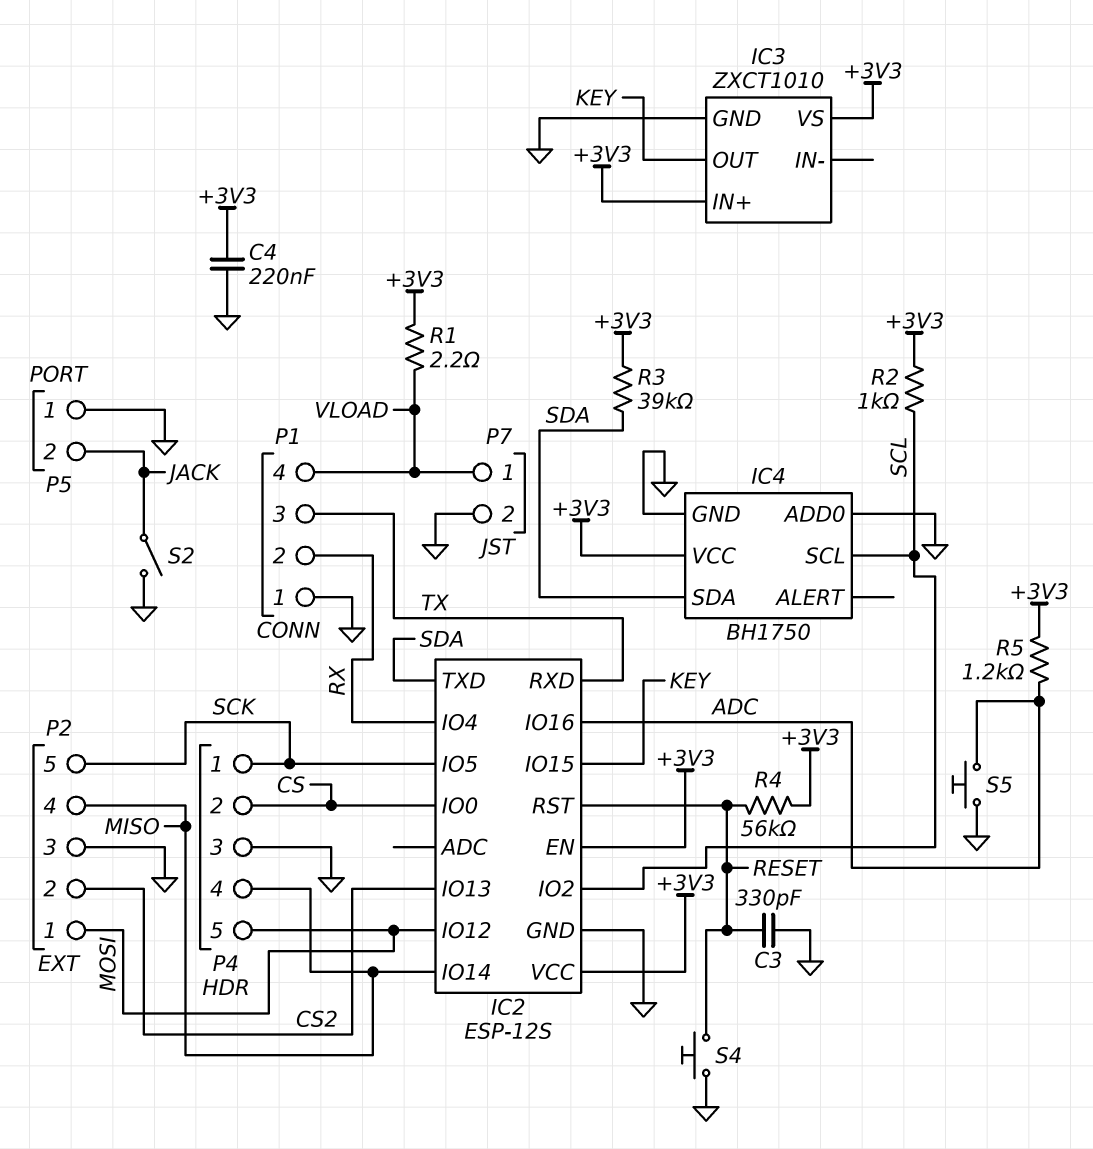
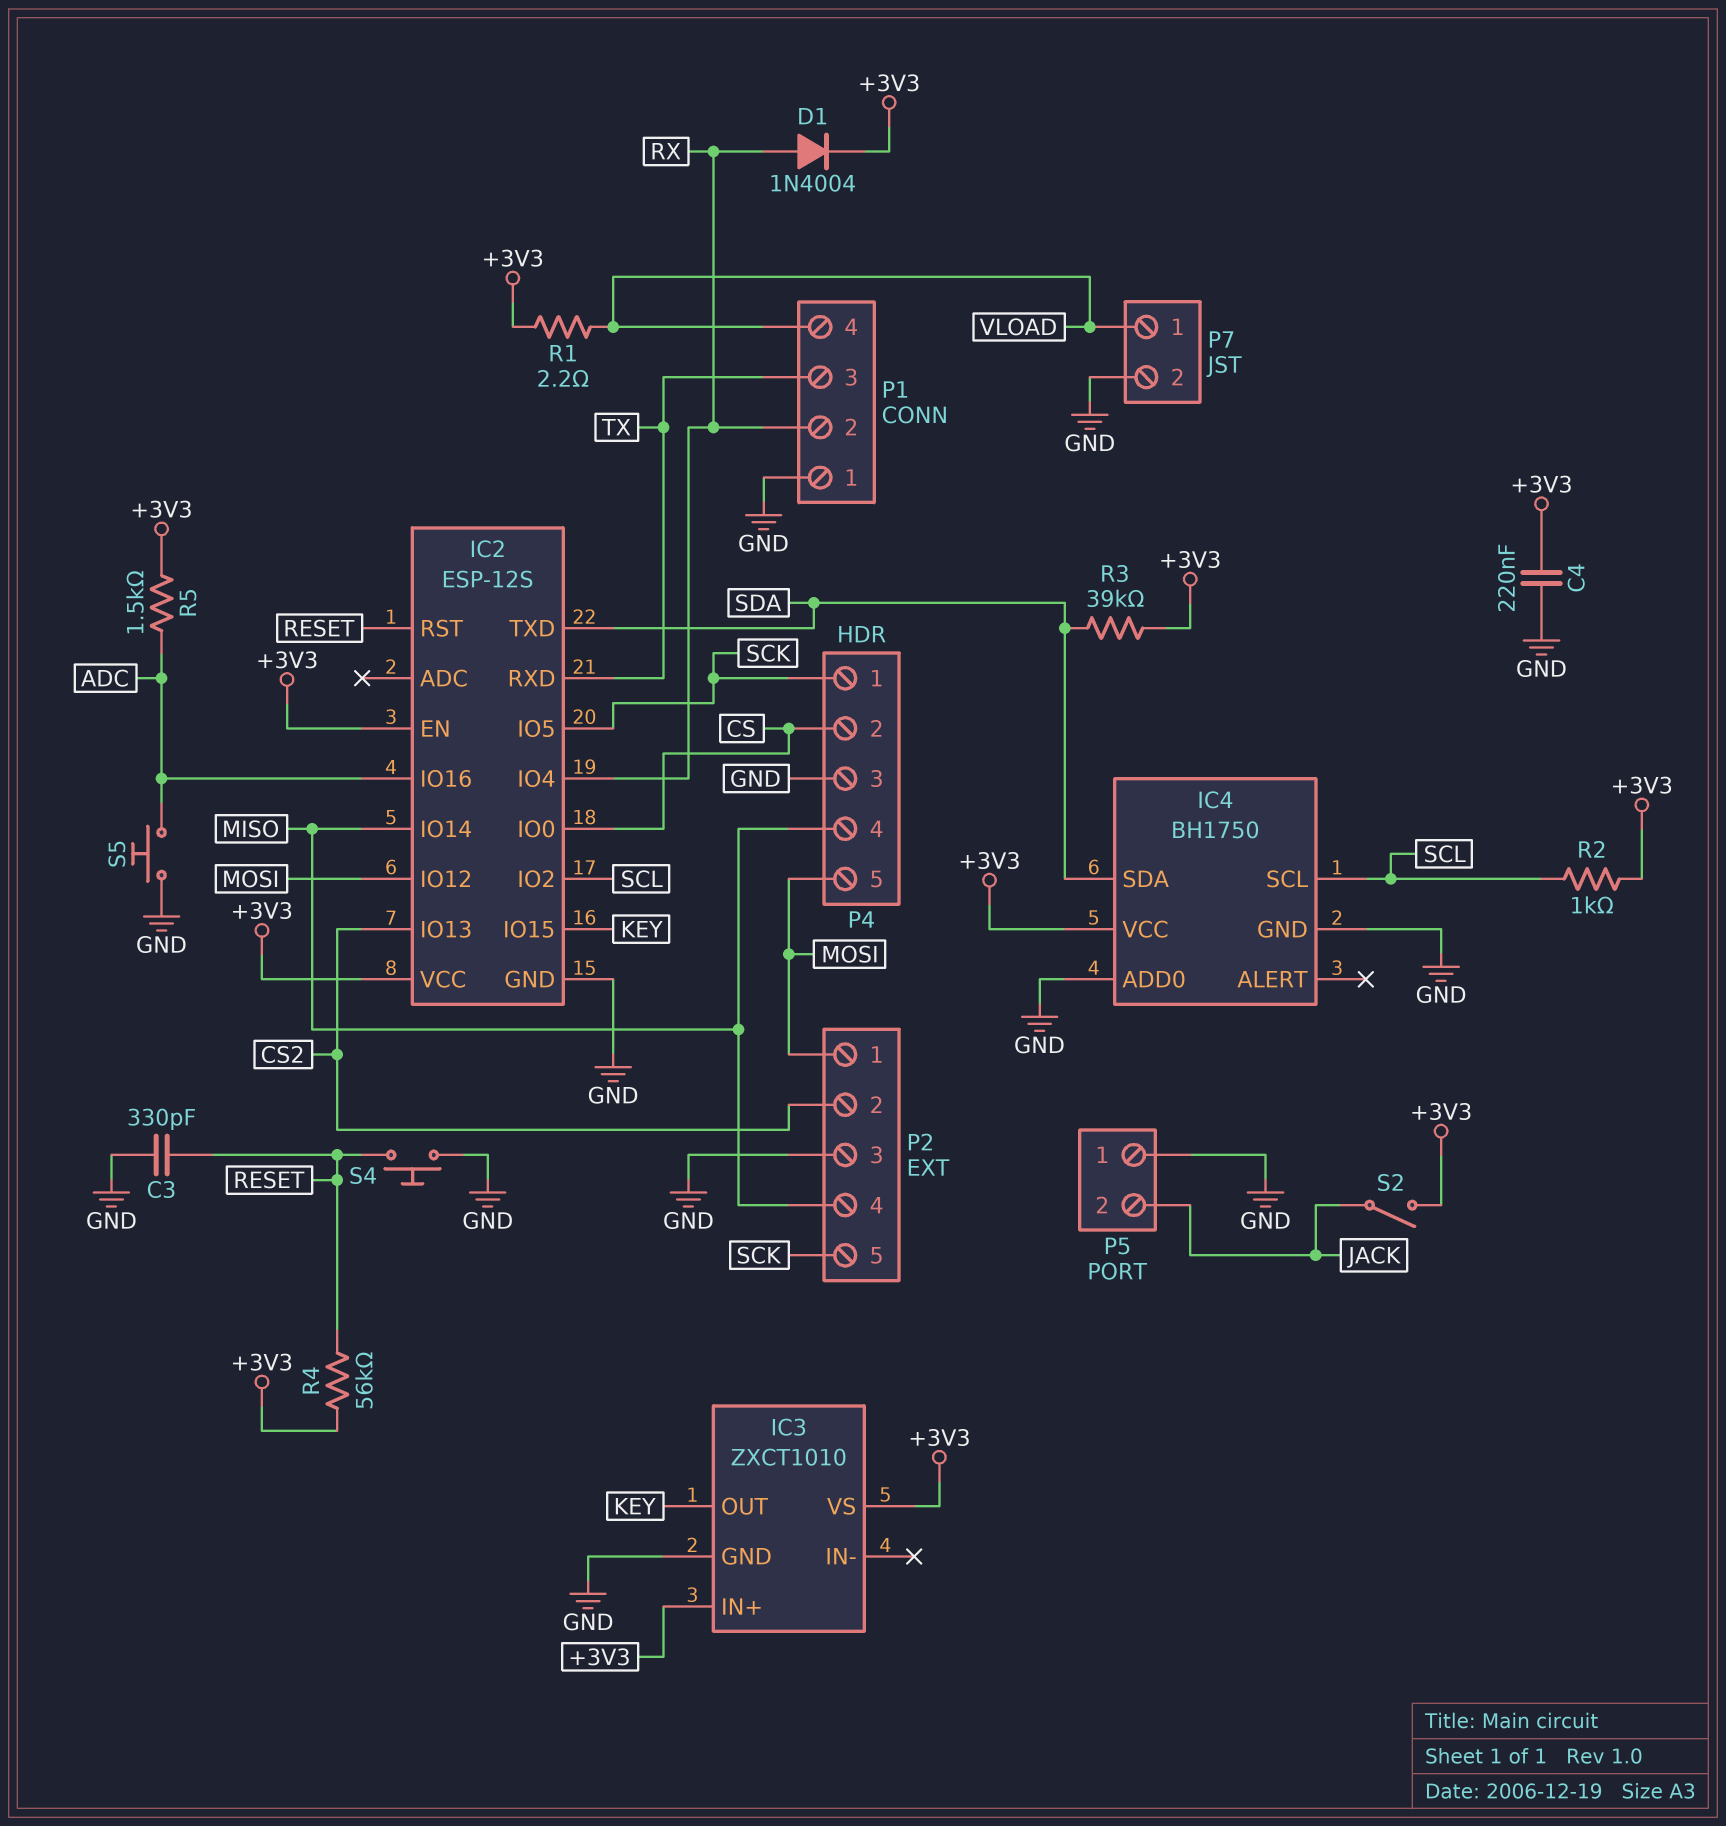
D1: none -> diode 1N4004 (A RX, K +3V3)
R5: 1.2k (+3V3, ADC) -> 1.5k (+3V3, ADC)
S2: switch (GND, JACK) -> switch (+3V3, JACK)

